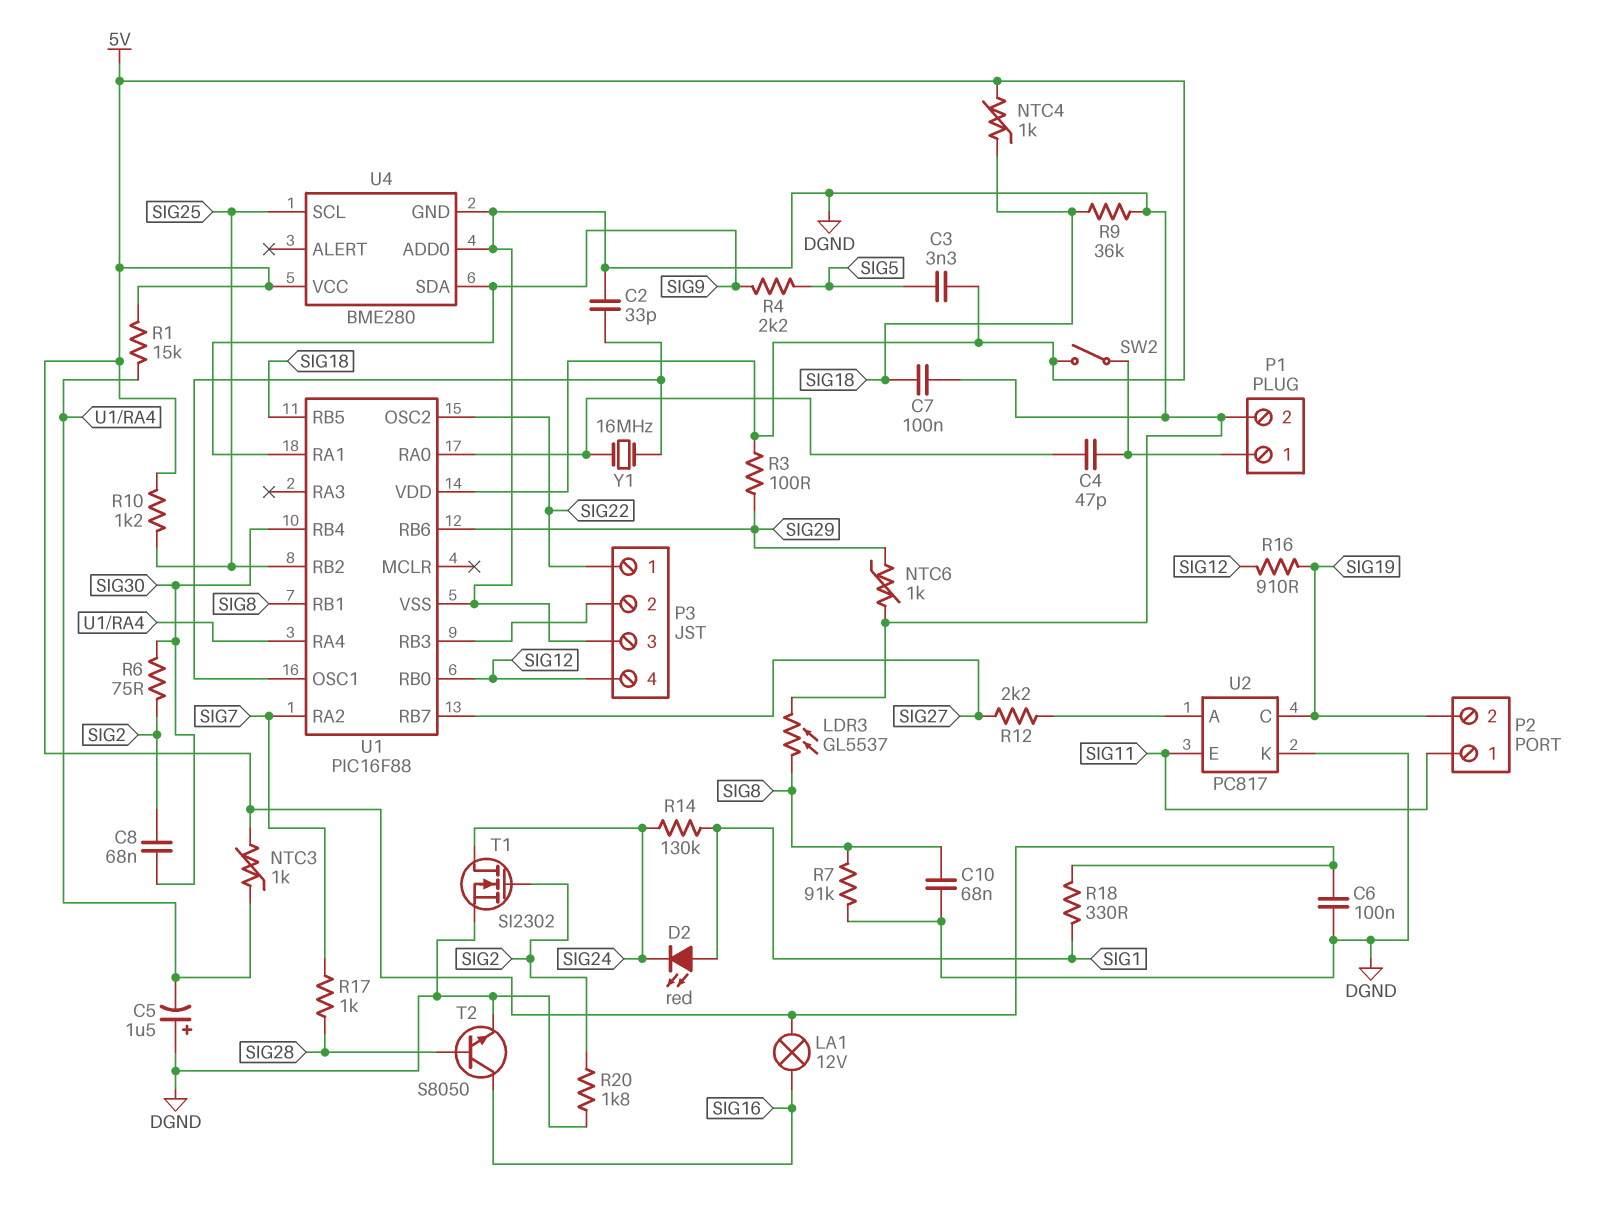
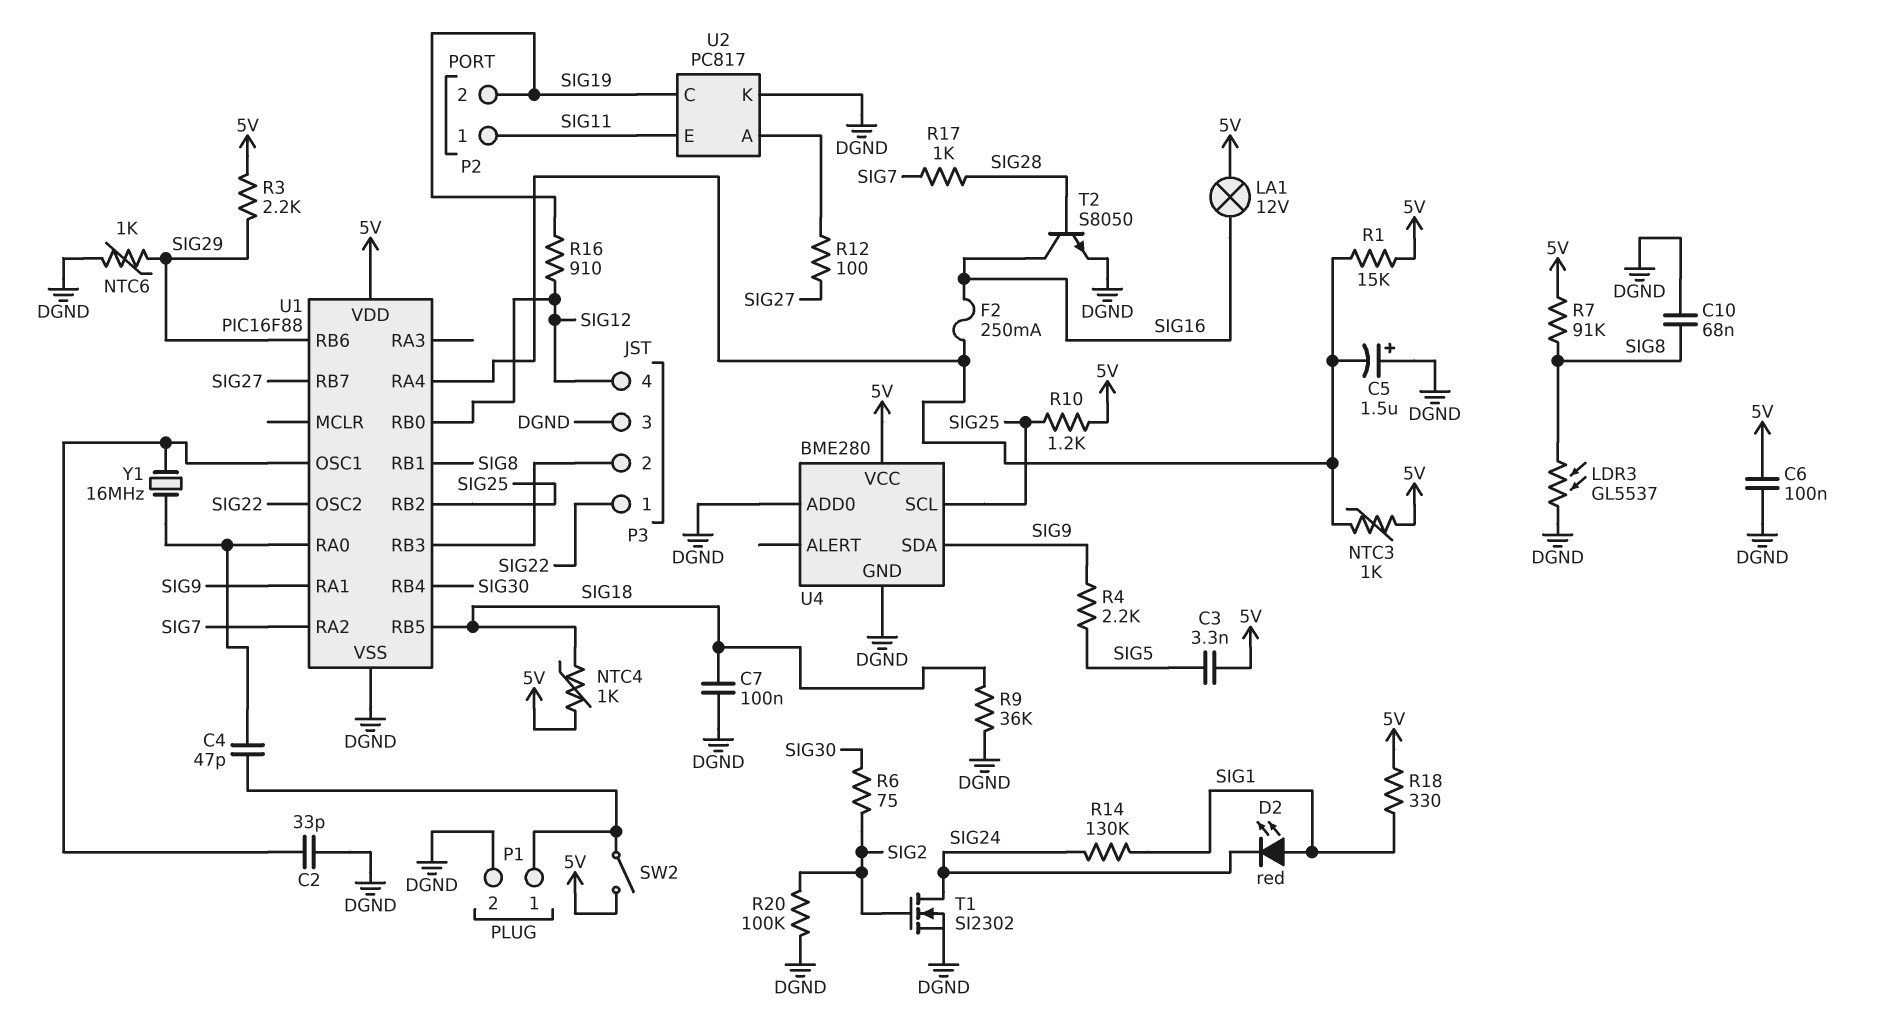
C8: 68nF (SIG2, SIG30) -> none
F2: none -> 250mA (SIG16, U1/RA4)
R3: 100 (5V, SIG29) -> 2.2k (5V, SIG29)
R7: 91k (DGND, SIG8) -> 91k (5V, SIG8)
R12: 2.2k (SIG27, U2/A) -> 100 (SIG27, U2/A)
R20: 1.8k (DGND, SIG2) -> 100k (DGND, SIG2)

